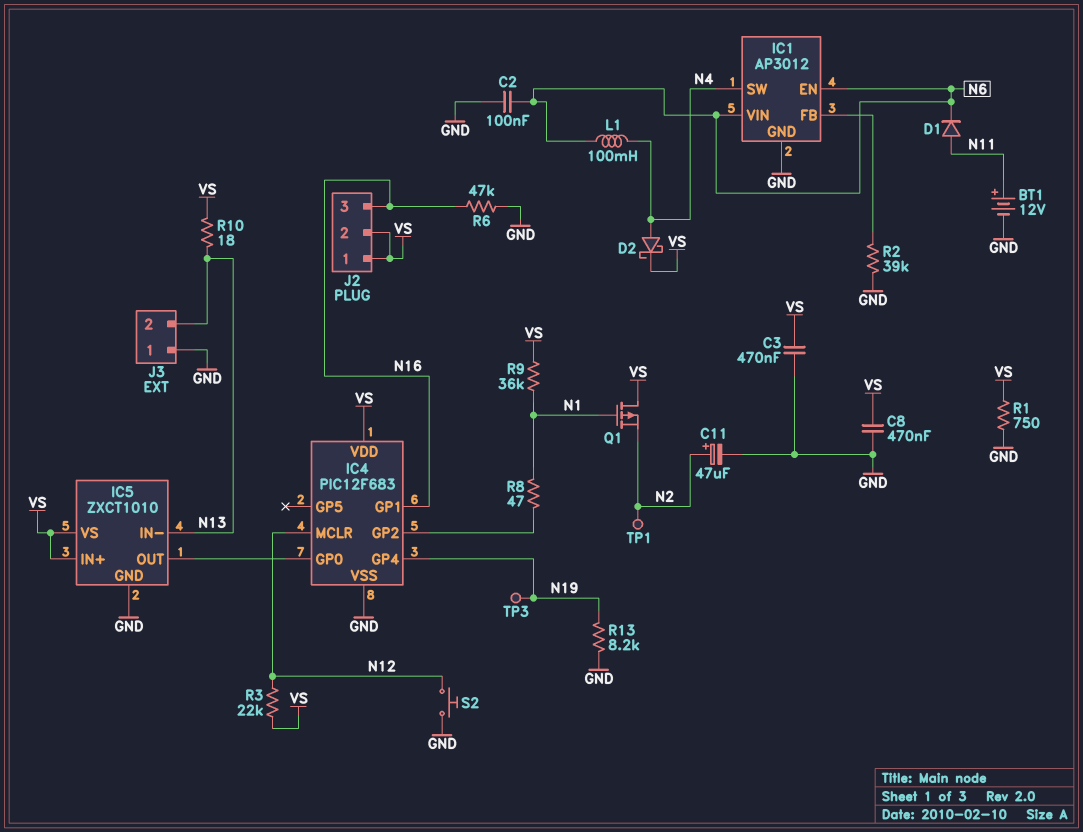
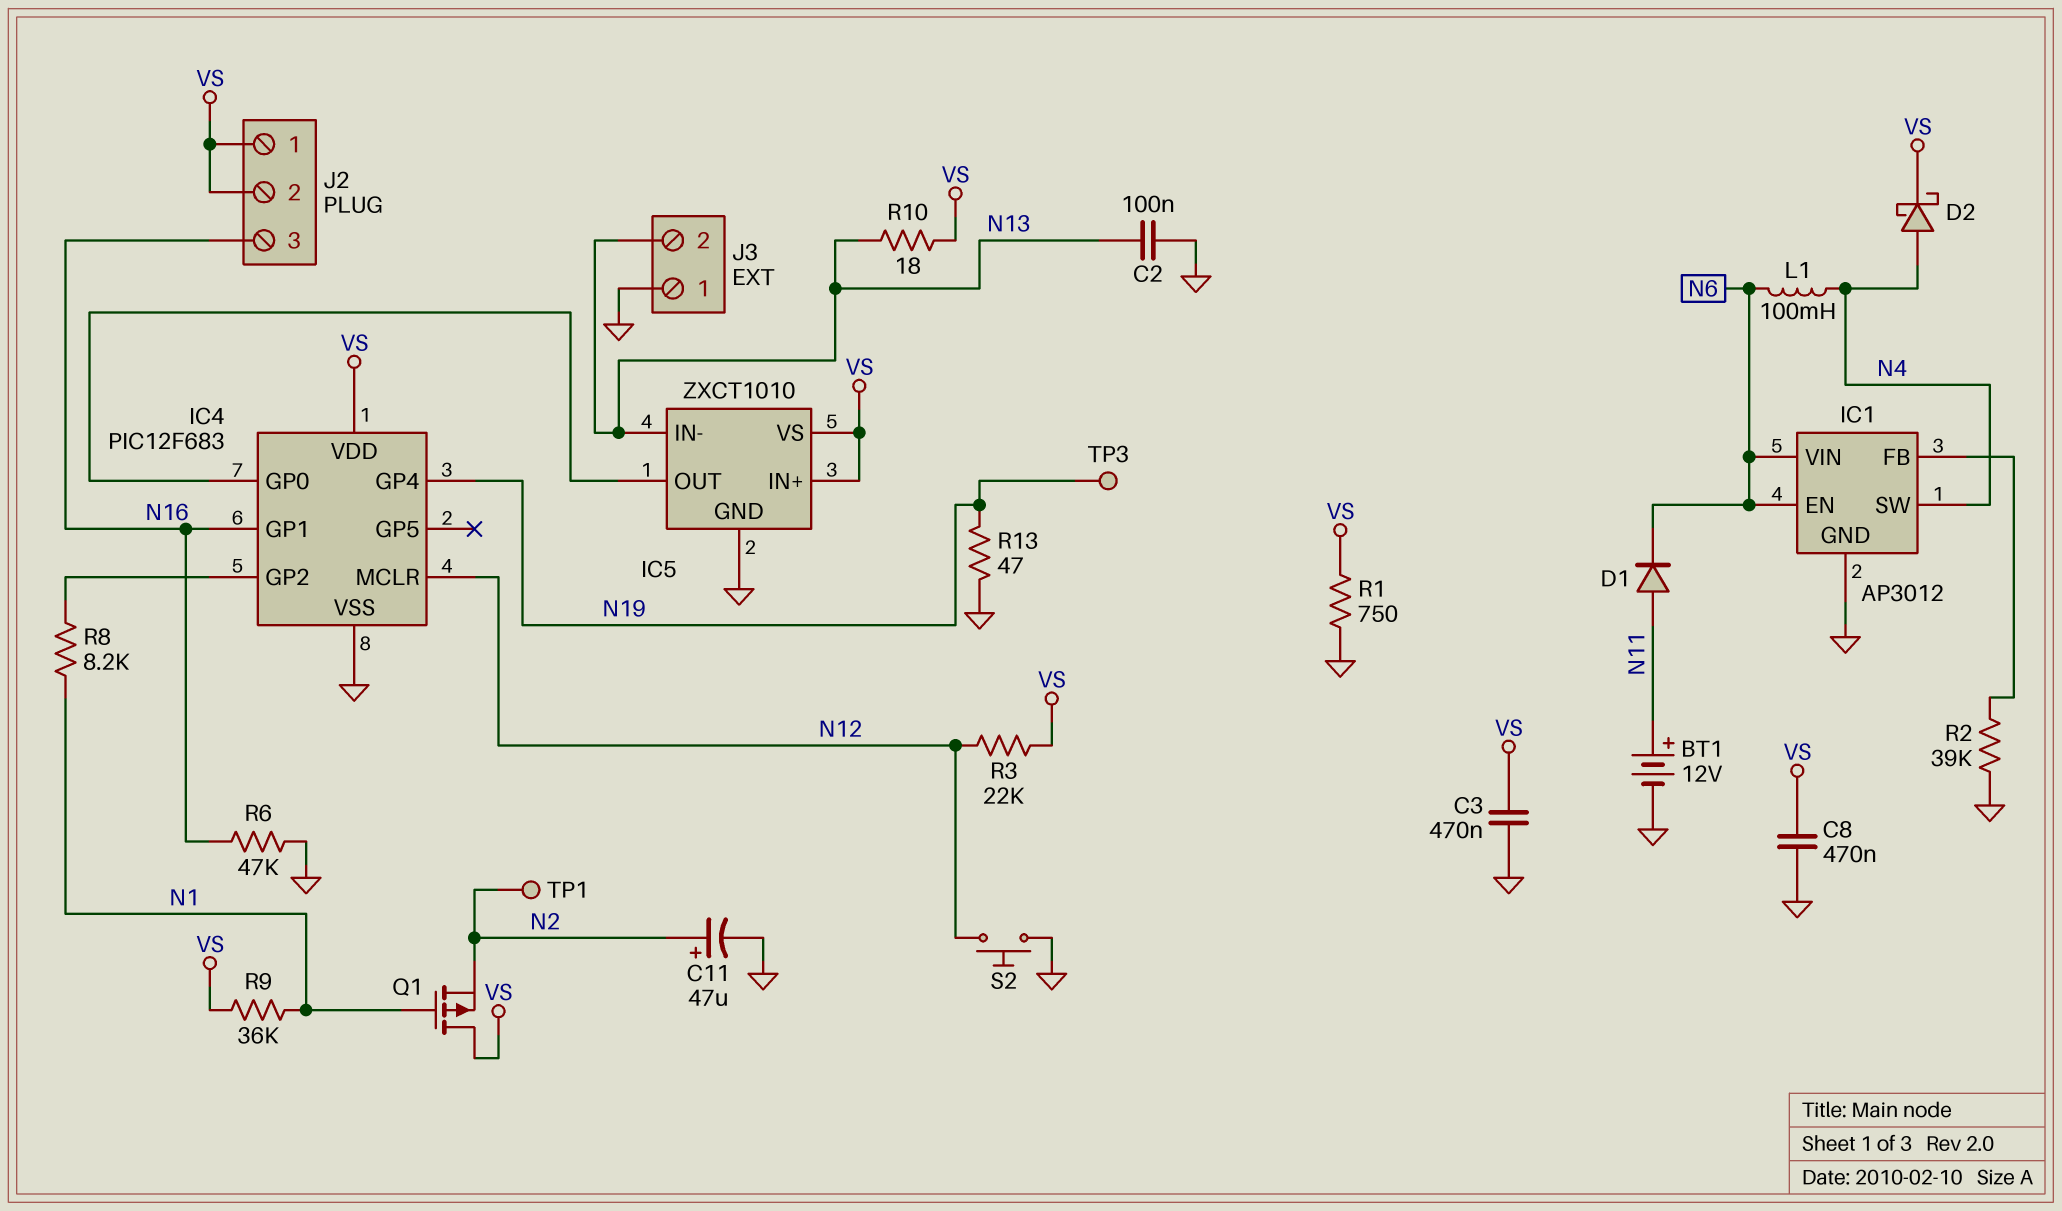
C2: 100nF (GND, N6) -> 100nF (GND, N13)
R8: 47 (IC4/GP2, N1) -> 8.2k (IC4/GP2, N1)
R13: 8.2k (GND, N19) -> 47 (GND, N19)

